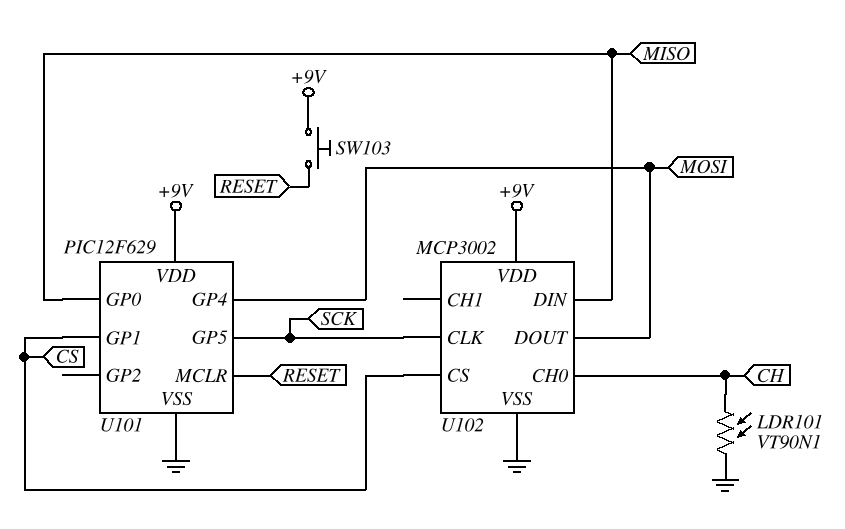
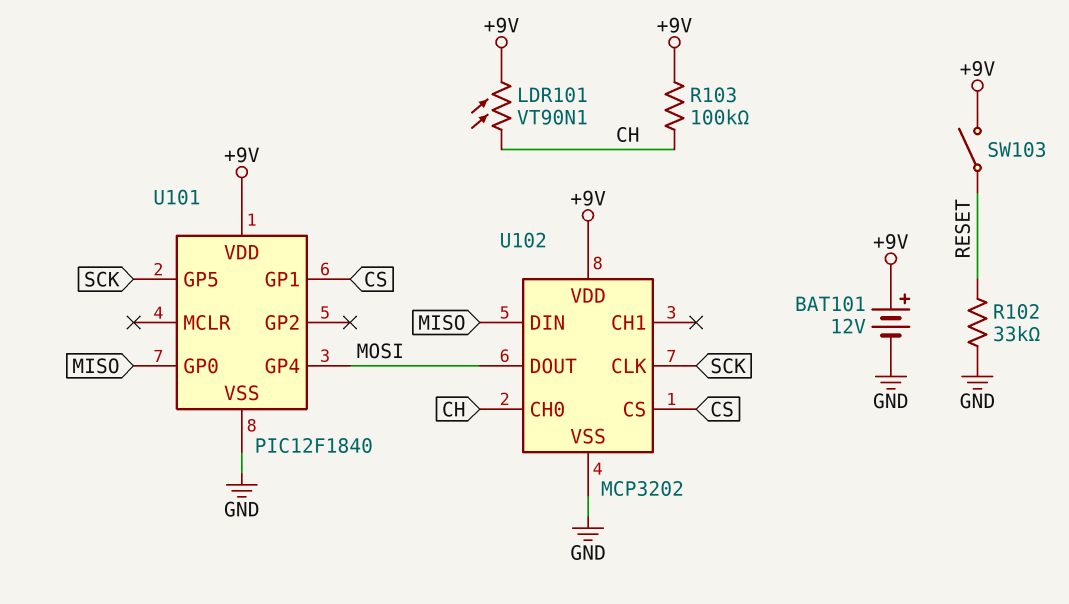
BAT101: none -> 12V (plus +9V, minus GND)
LDR101: VT90N1 (CH, GND) -> VT90N1 (+9V, CH)
R102: none -> 33k (GND, RESET)
R103: none -> 100k (+9V, CH)
SW103: button (+9V, RESET) -> switch (+9V, RESET)
U101: PIC12F629 -> PIC12F1840
U101 pin MCLR: RESET -> none
U102: MCP3002 -> MCP3202

